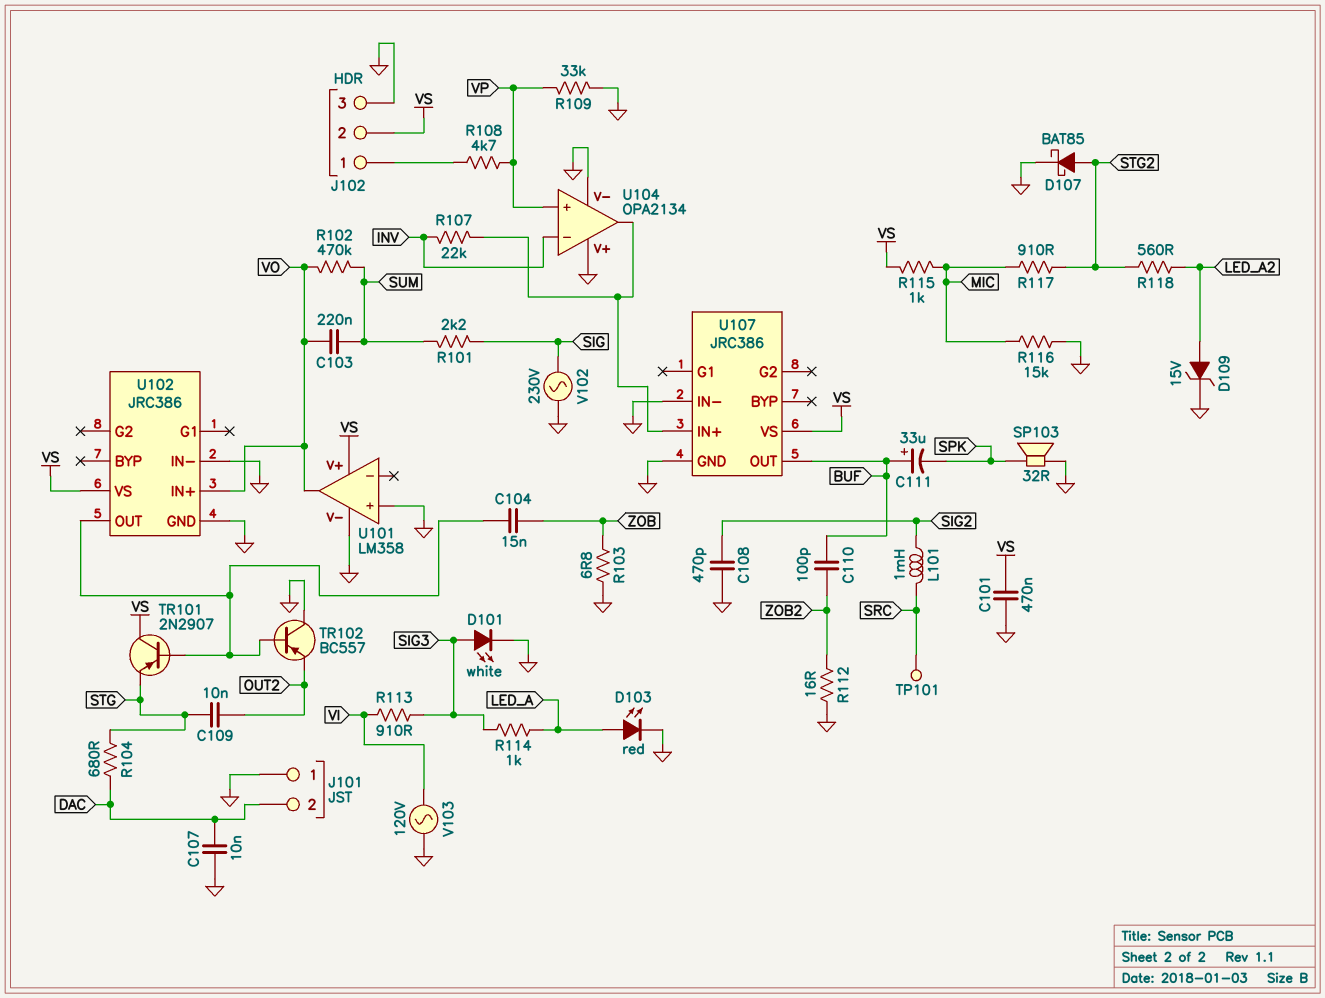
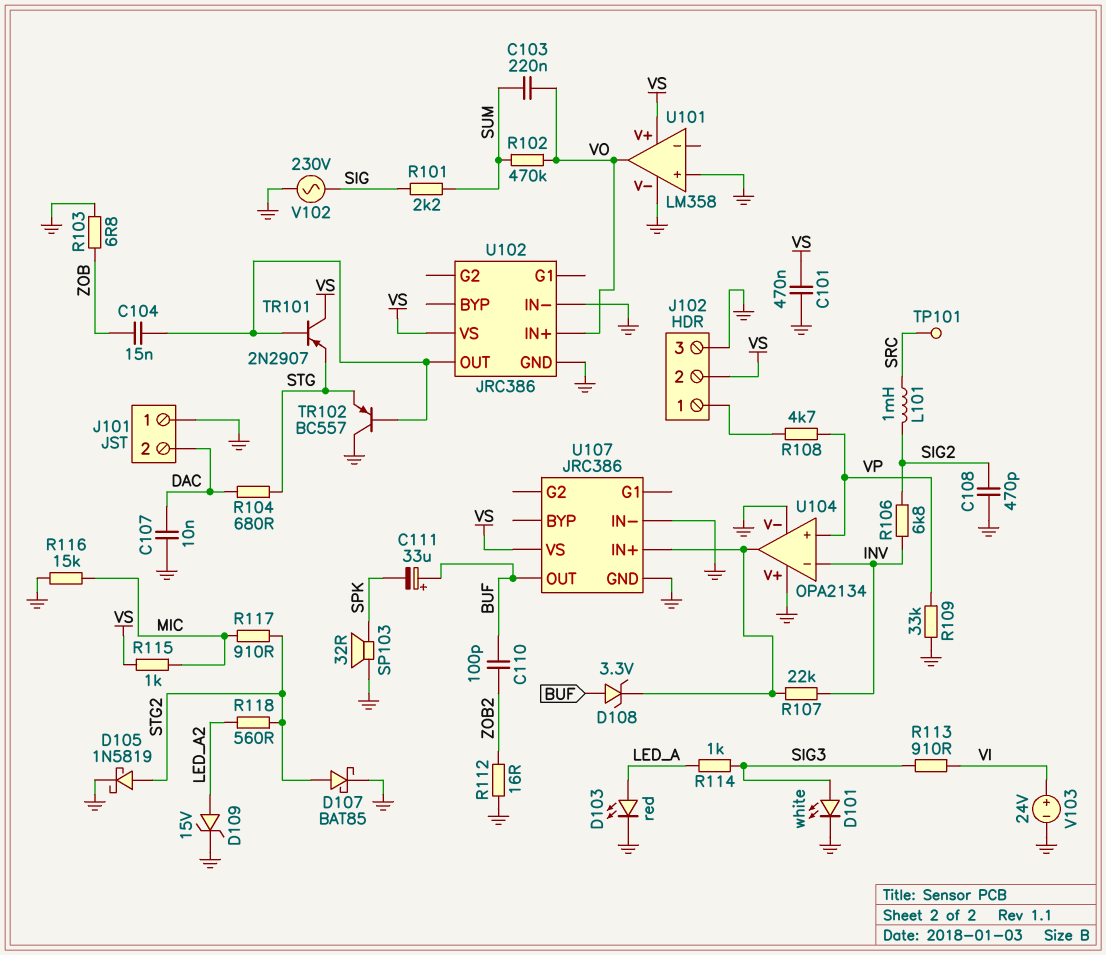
C109: 10nF (OUT2, STG) -> none
D105: none -> schottky 1N5819 (A STG2, K GND)
D108: none -> zener 3.3V (A BUF, K U104/out)
R106: none -> 6.8k (INV, SIG2)
TR102: PNP BC557 (B U102/OUT, C GND, E OUT2) -> PNP BC557 (B U102/OUT, C GND, E STG)
V103: AC 120V (GND, VI) -> 24V (plus VI, minus GND)

